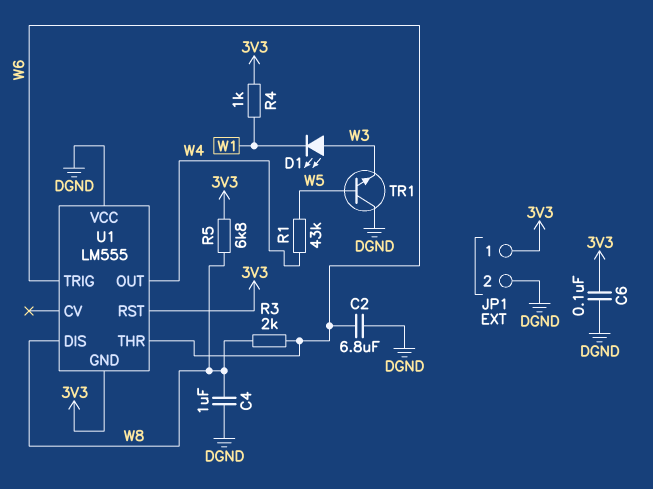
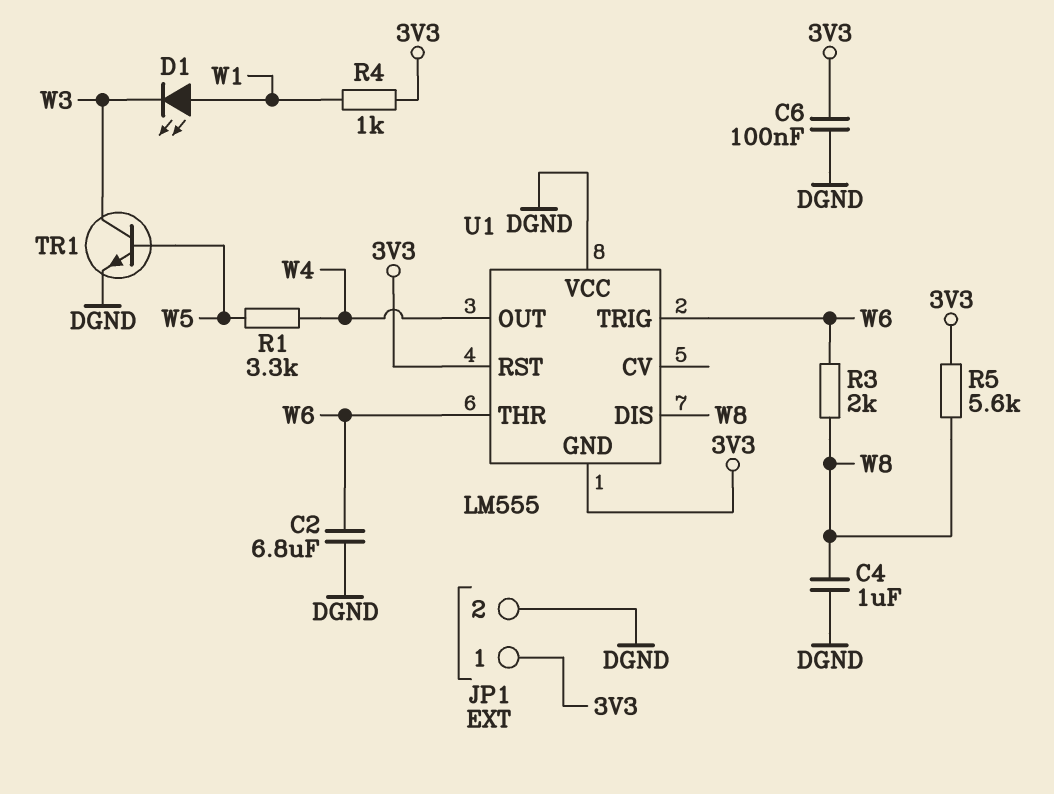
D1: LED (A W3, K W1) -> LED (A W1, K W3)
R1: 43k (W4, W5) -> 3.3k (W4, W5)
R5: 6.8k (3V3, W8) -> 5.6k (3V3, W8)
TR1: NPN (B W5, C DGND, E W3) -> NPN (B W5, C W3, E DGND)

